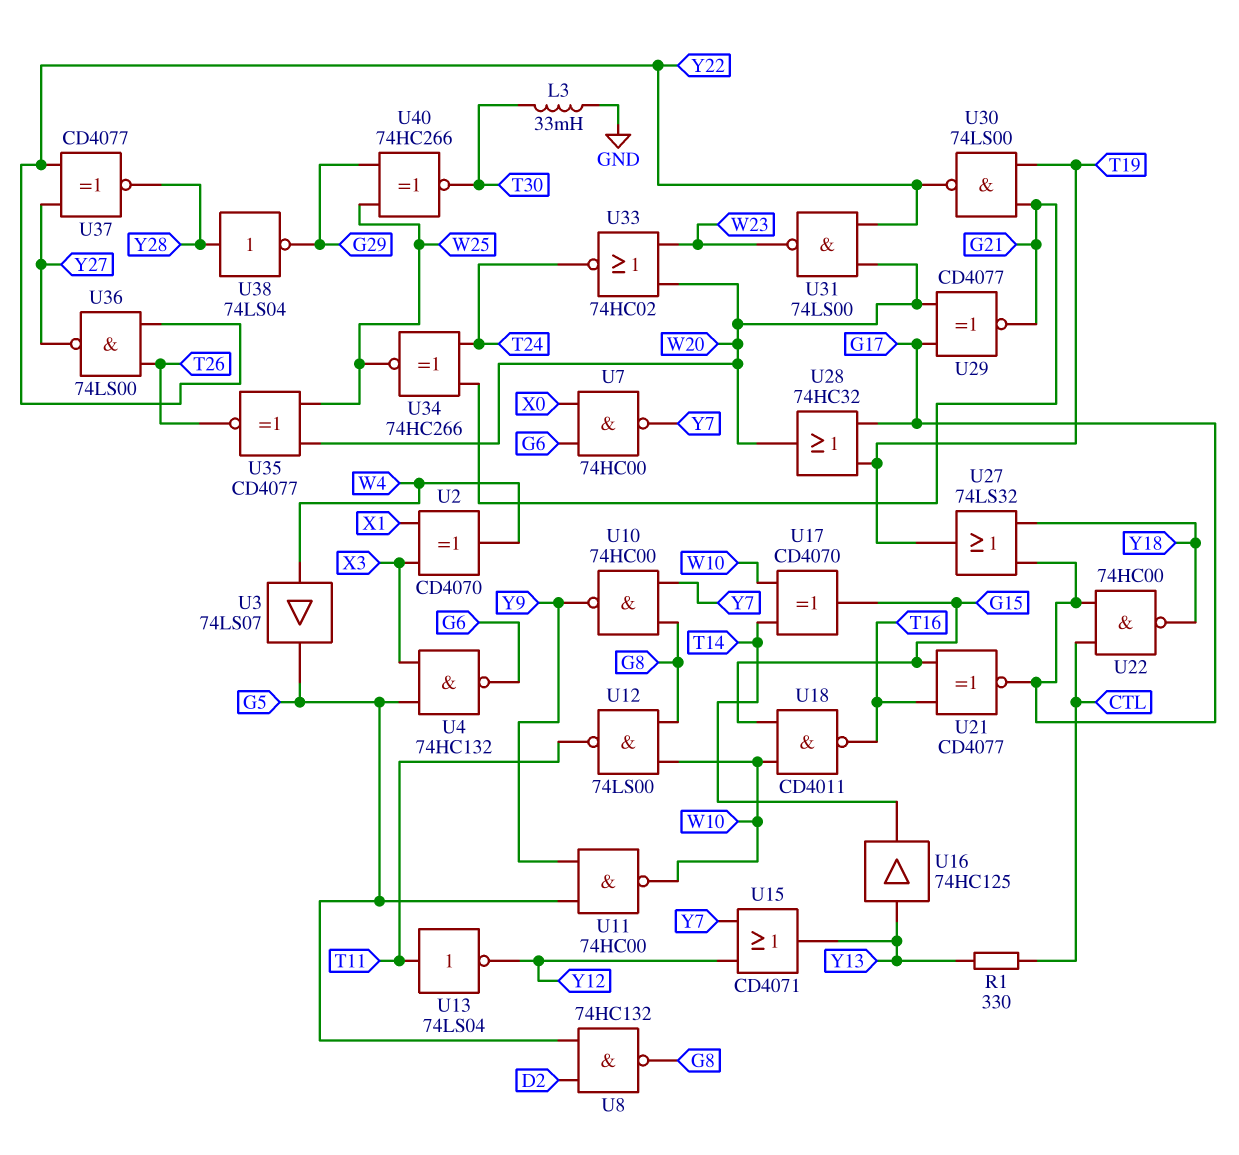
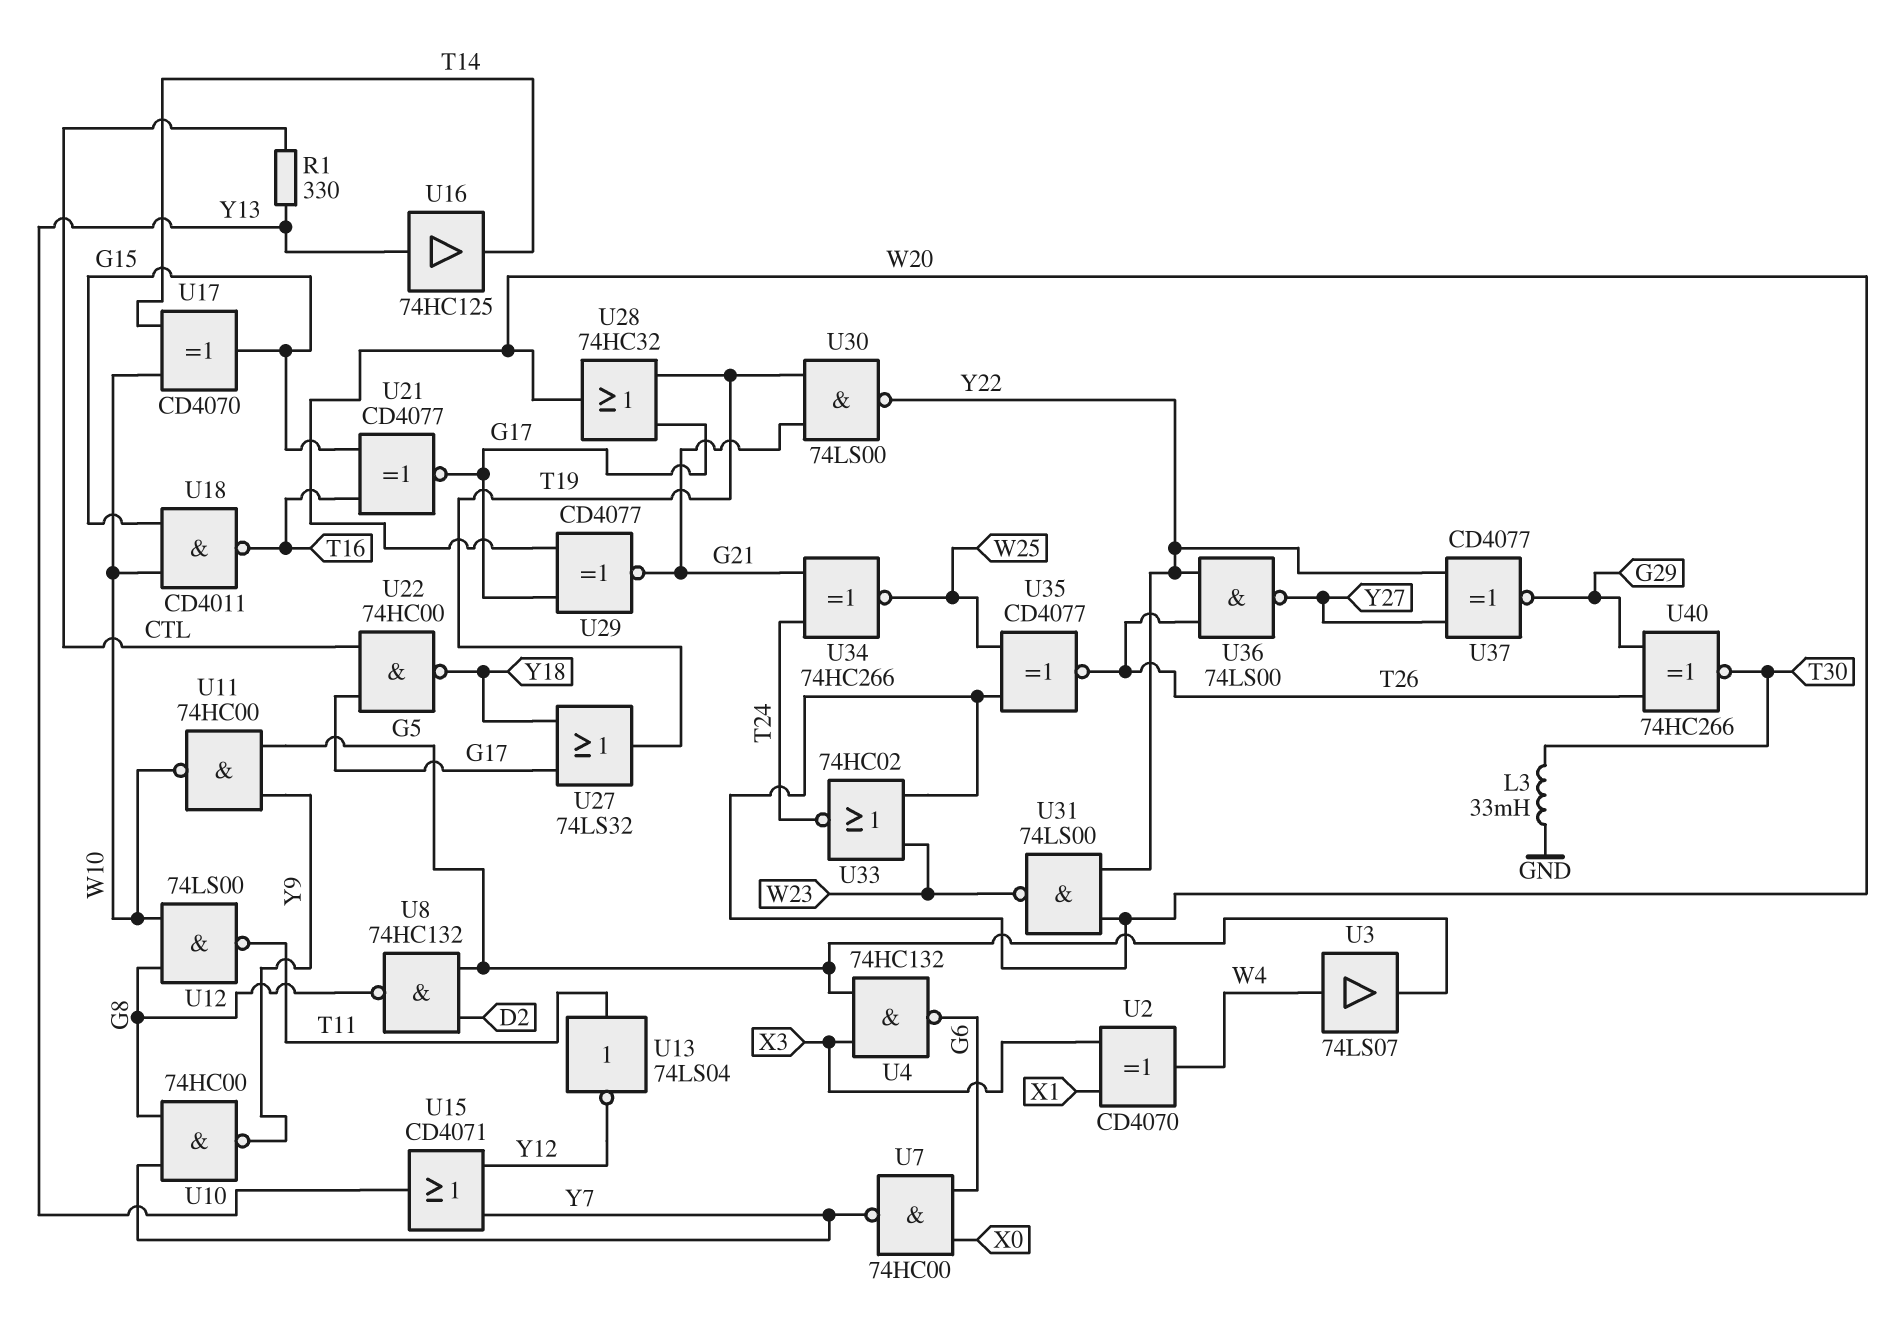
U37: XNOR CD4077 (in Y22, in Y27, out Y28) -> XNOR CD4077 (in Y22, in Y27, out G29)
U38: NOT 74LS04 (in Y28, out G29) -> none
U40: XNOR 74HC266 (in G29, in W25, out T30) -> XNOR 74HC266 (in G29, in T26, out T30)

